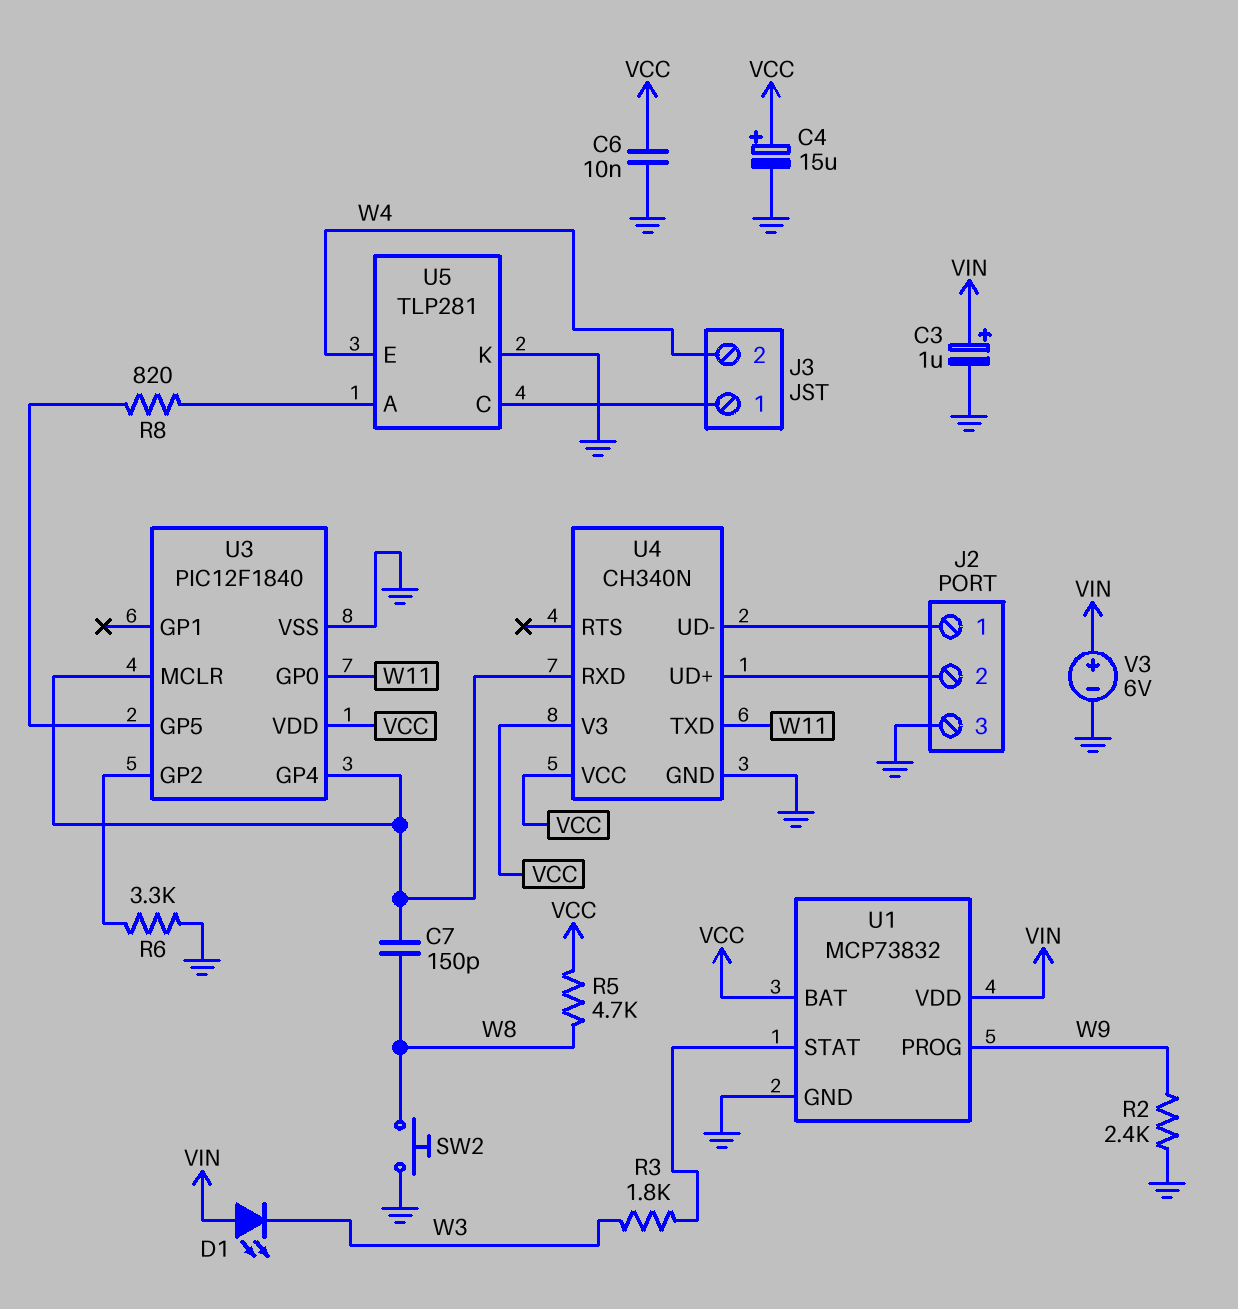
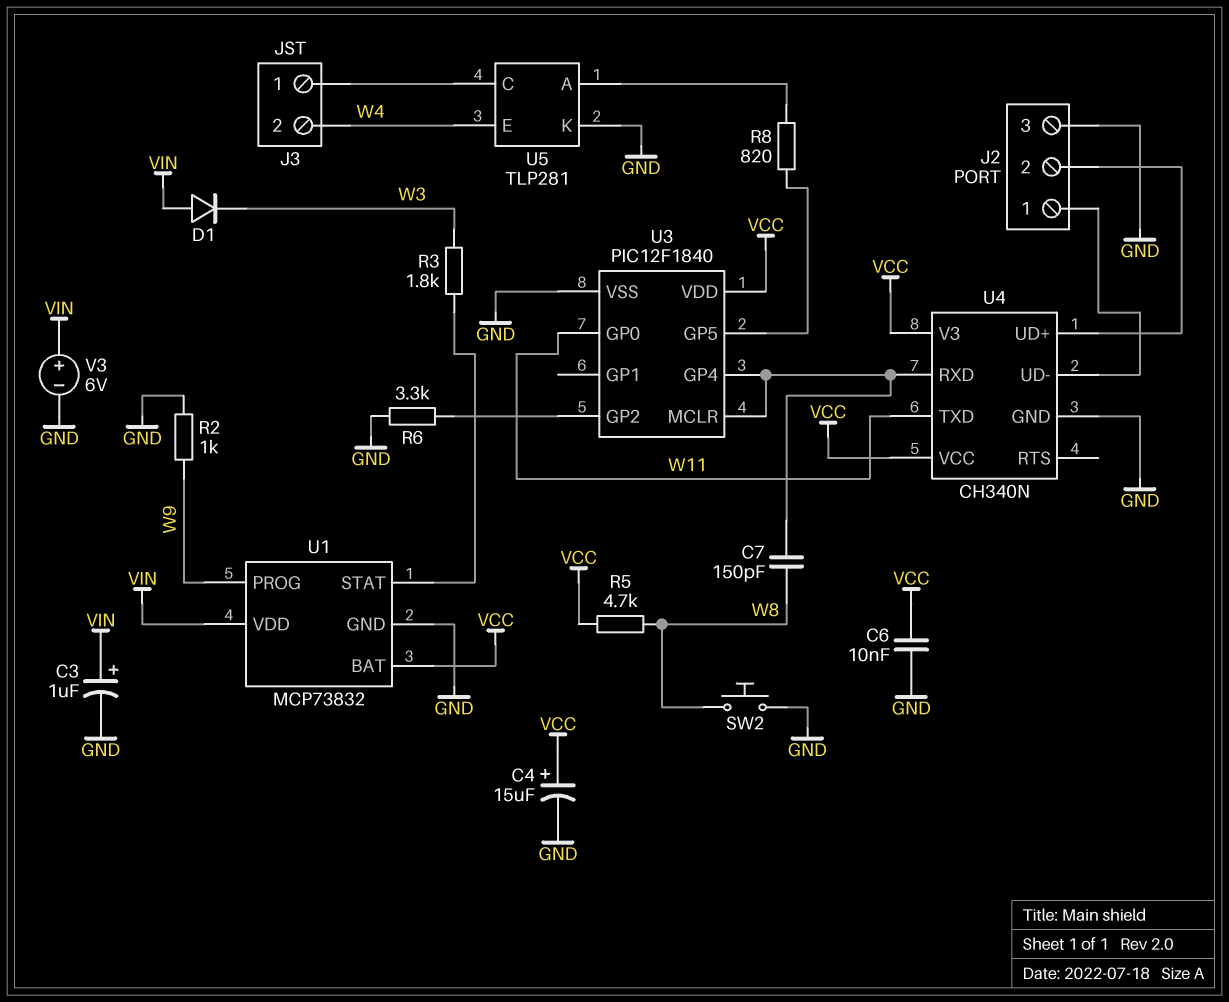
D1: LED (A VIN, K W3) -> diode (A VIN, K W3)
R2: 2.4k (GND, W9) -> 1k (GND, W9)

